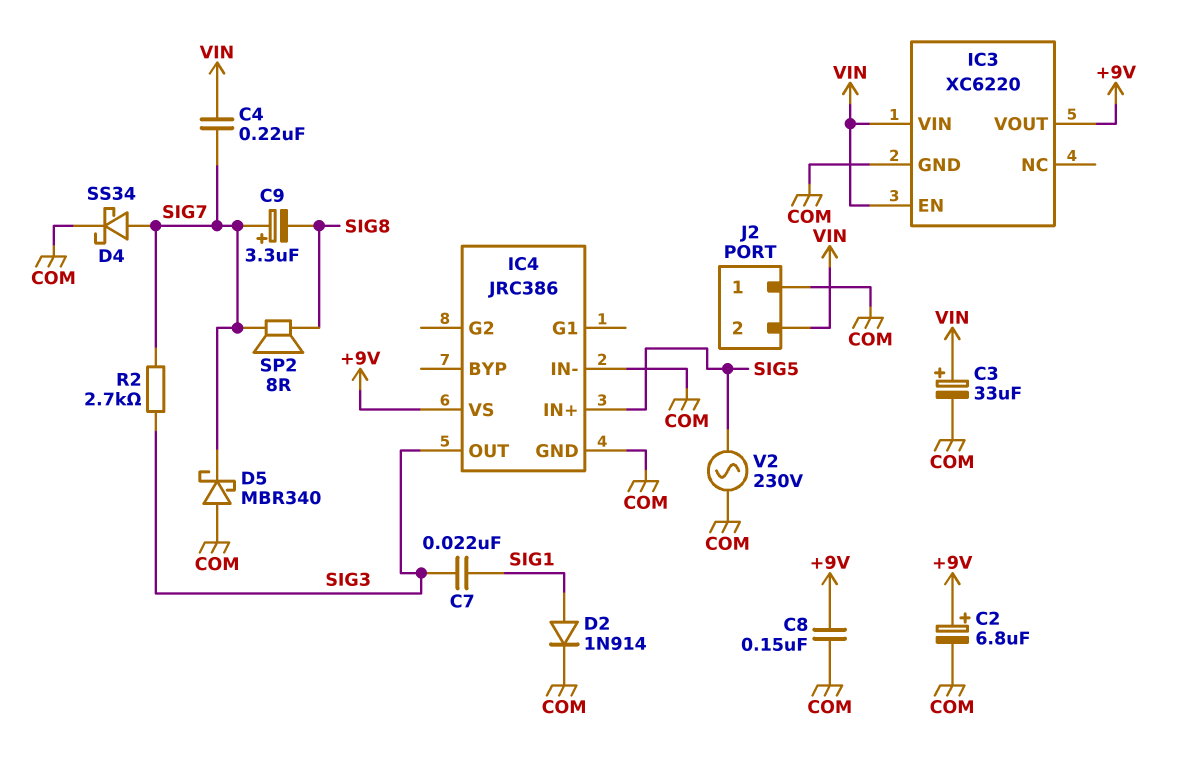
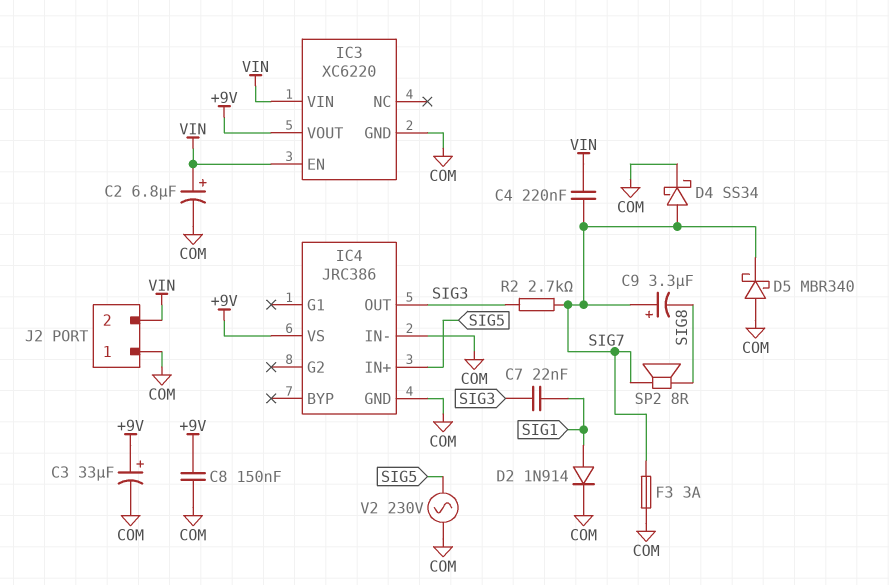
C2: 6.8uF (plus +9V, minus COM) -> 6.8uF (plus VIN, minus COM)
C3: 33uF (plus VIN, minus COM) -> 33uF (plus +9V, minus COM)
F3: none -> 3A (COM, SIG7)

